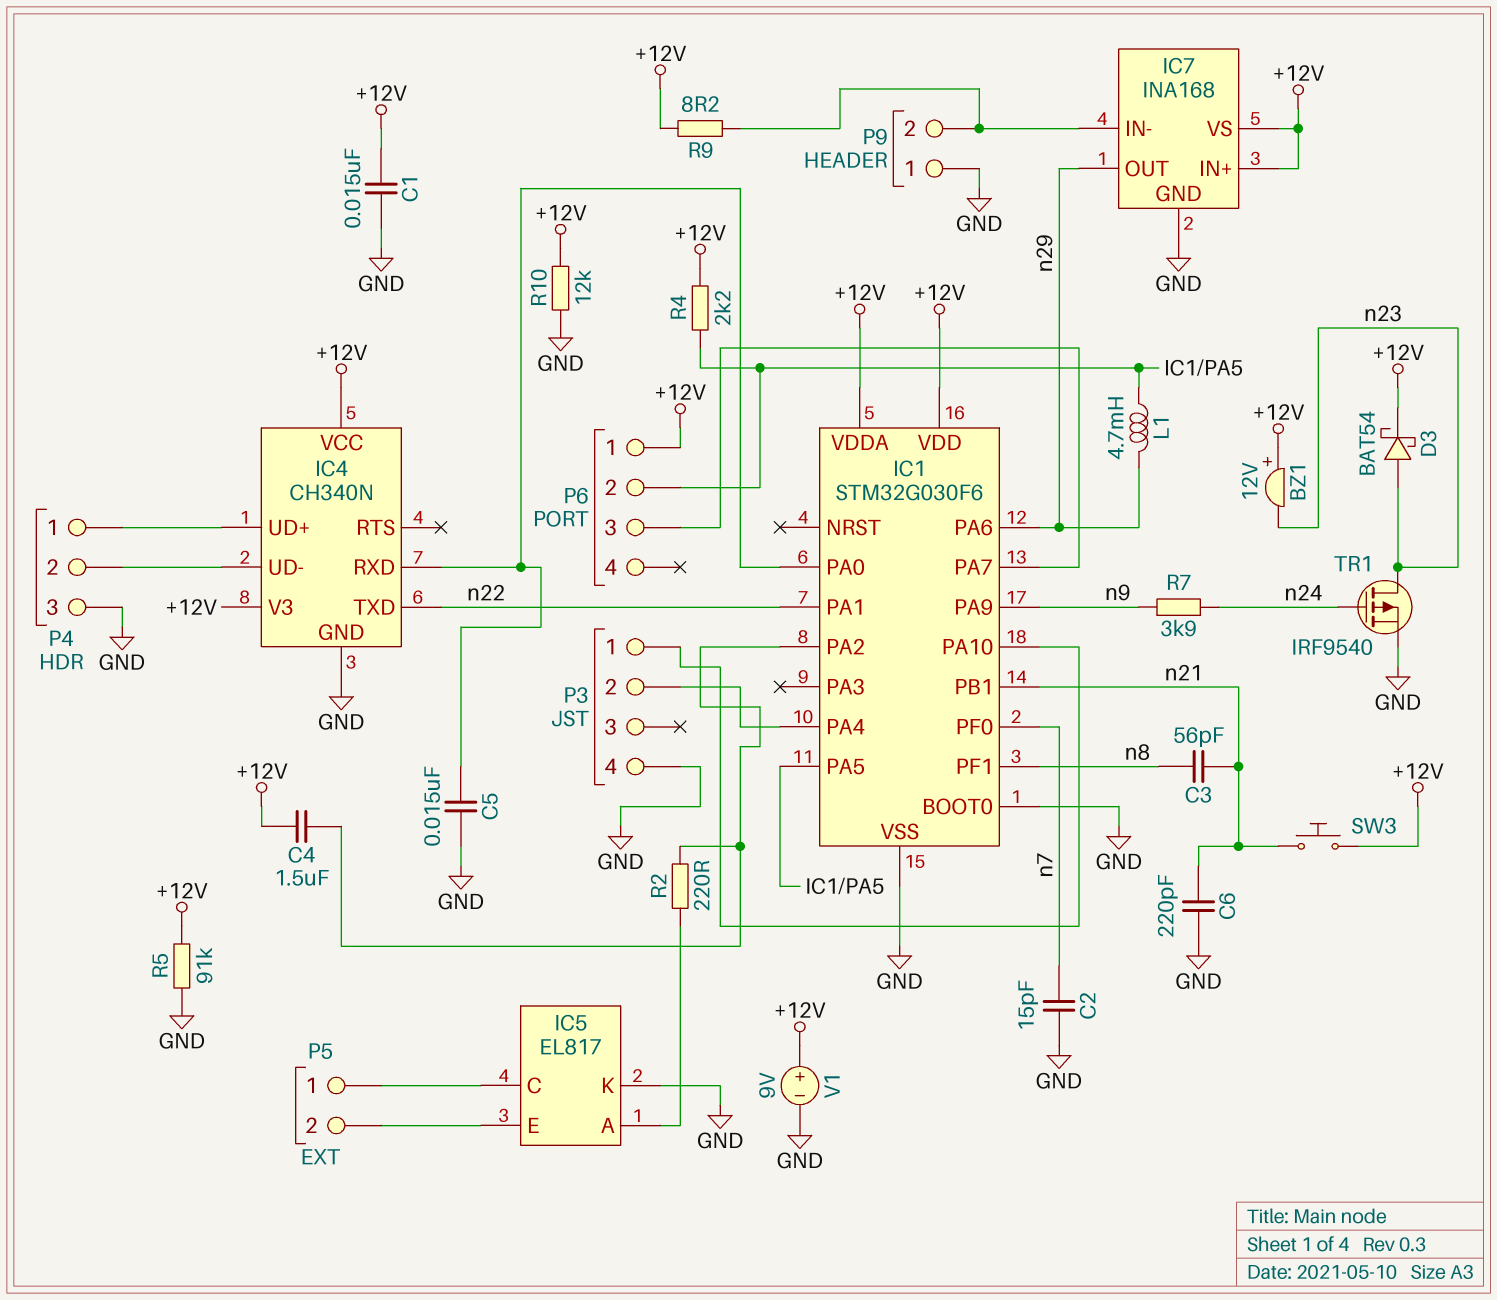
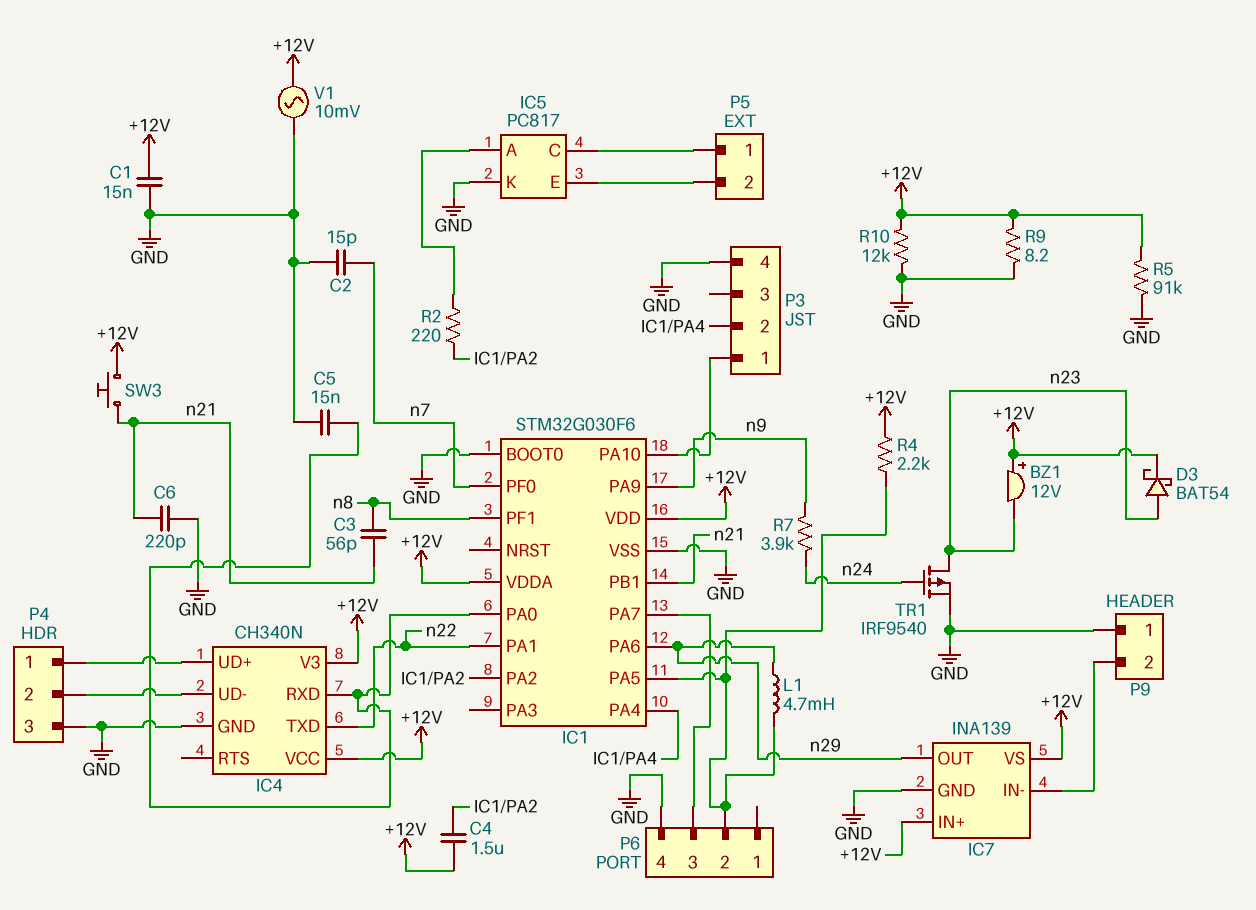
IC5: EL817 -> PC817
IC7: INA168 -> INA139
P6 pin 1: +12V -> none
P6 pin 4: none -> GND
R9: 8.2 (+12V, IC7/IN-) -> 8.2 (+12V, GND)
V1: 9V (plus +12V, minus GND) -> AC 10mV (+12V, GND)

